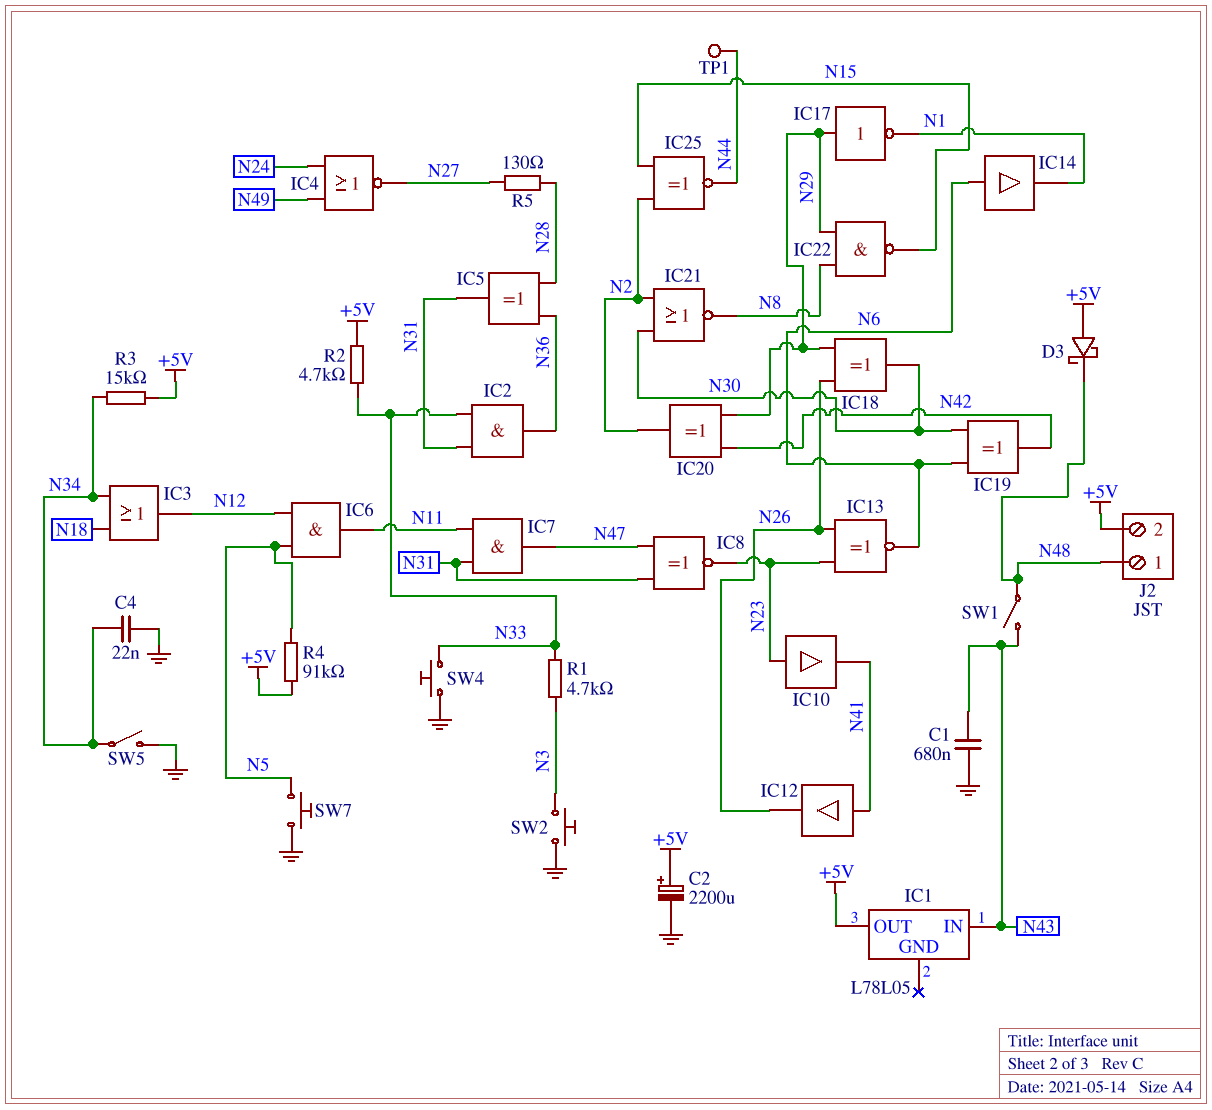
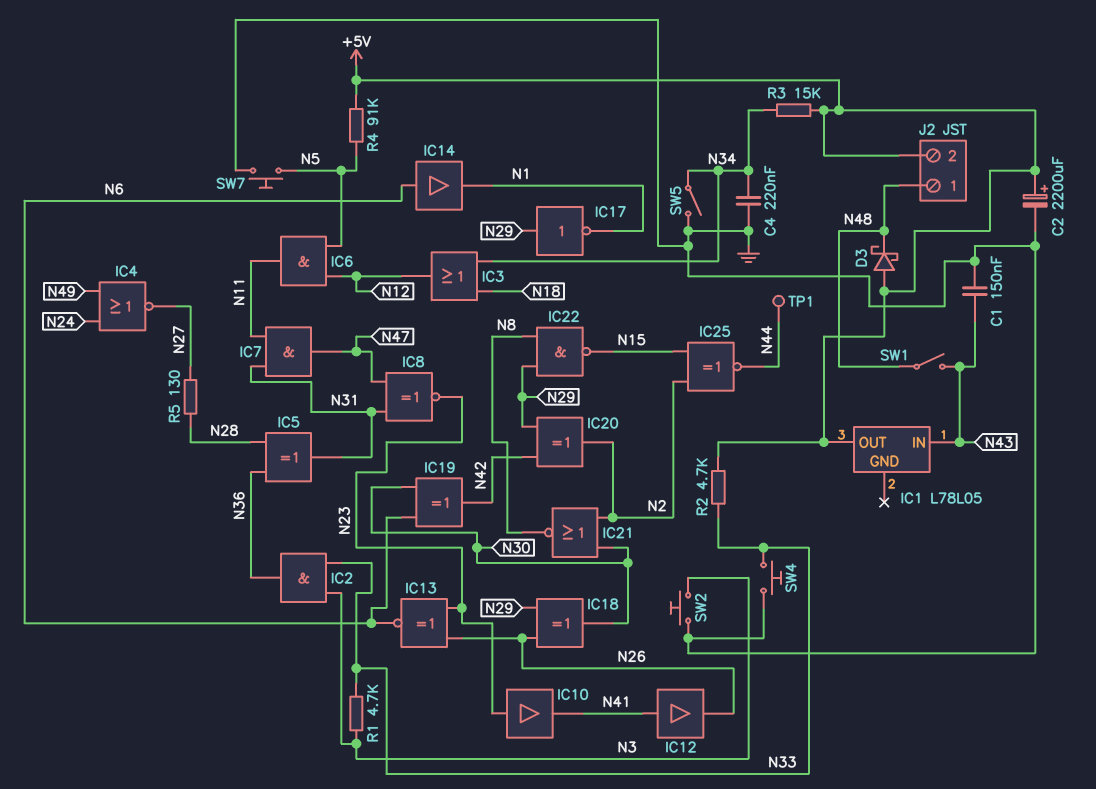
C1: 680nF (GND, N43) -> 150nF (GND, N43)
C4: 22nF (GND, N34) -> 220nF (GND, N34)
IC2: AND (in N31, in N33, out N36) -> AND (in N3, in N33, out N36)

